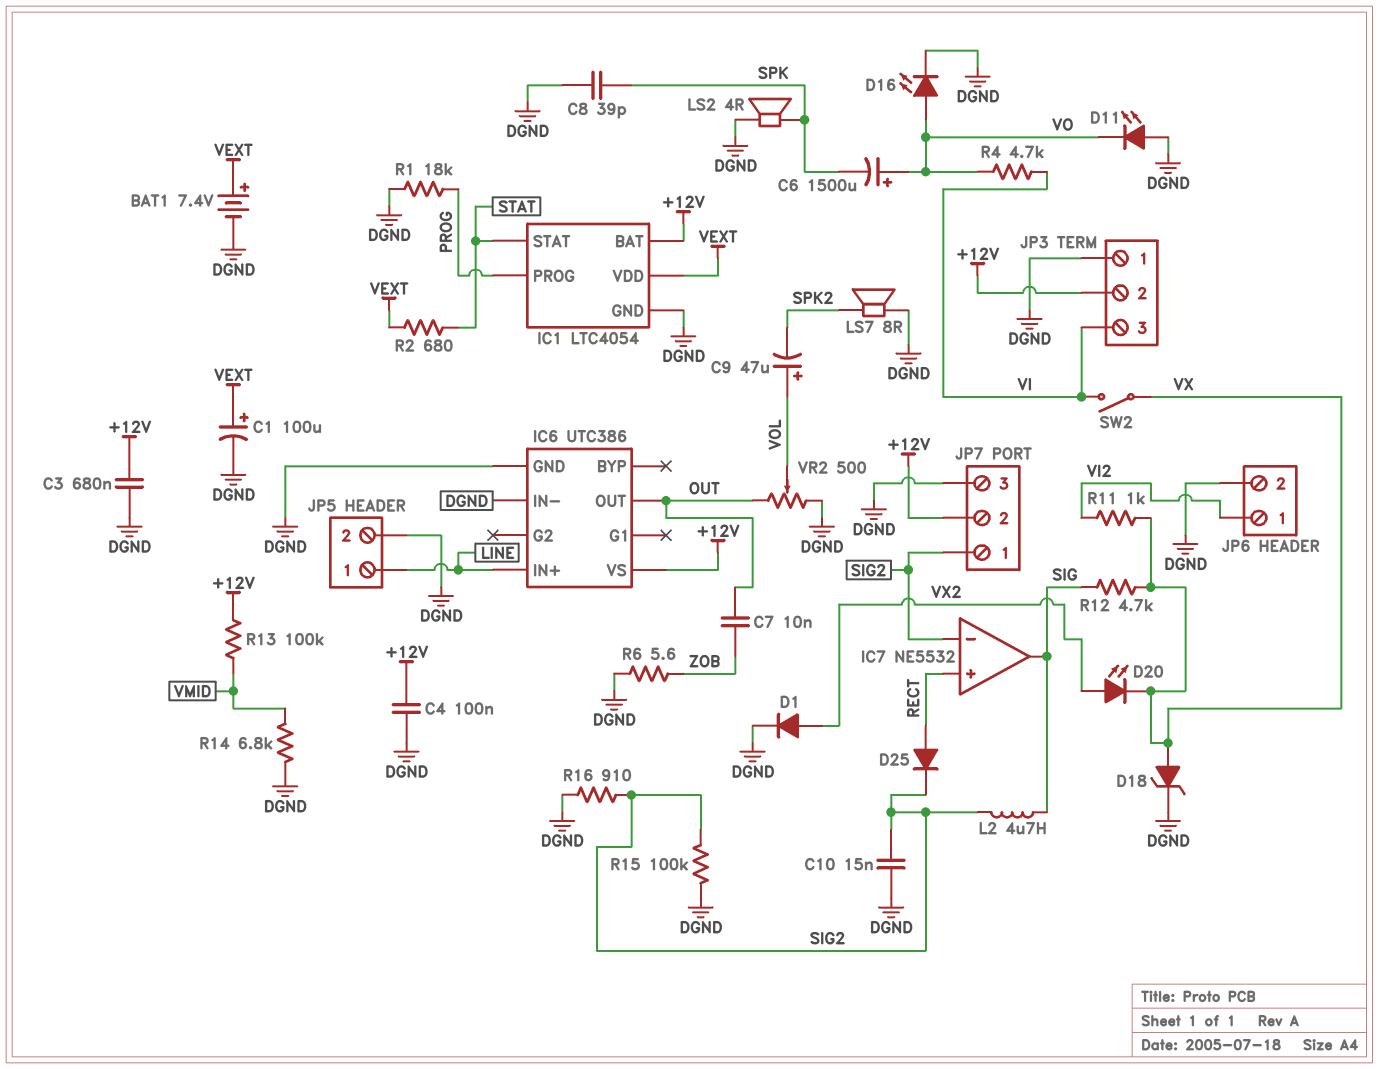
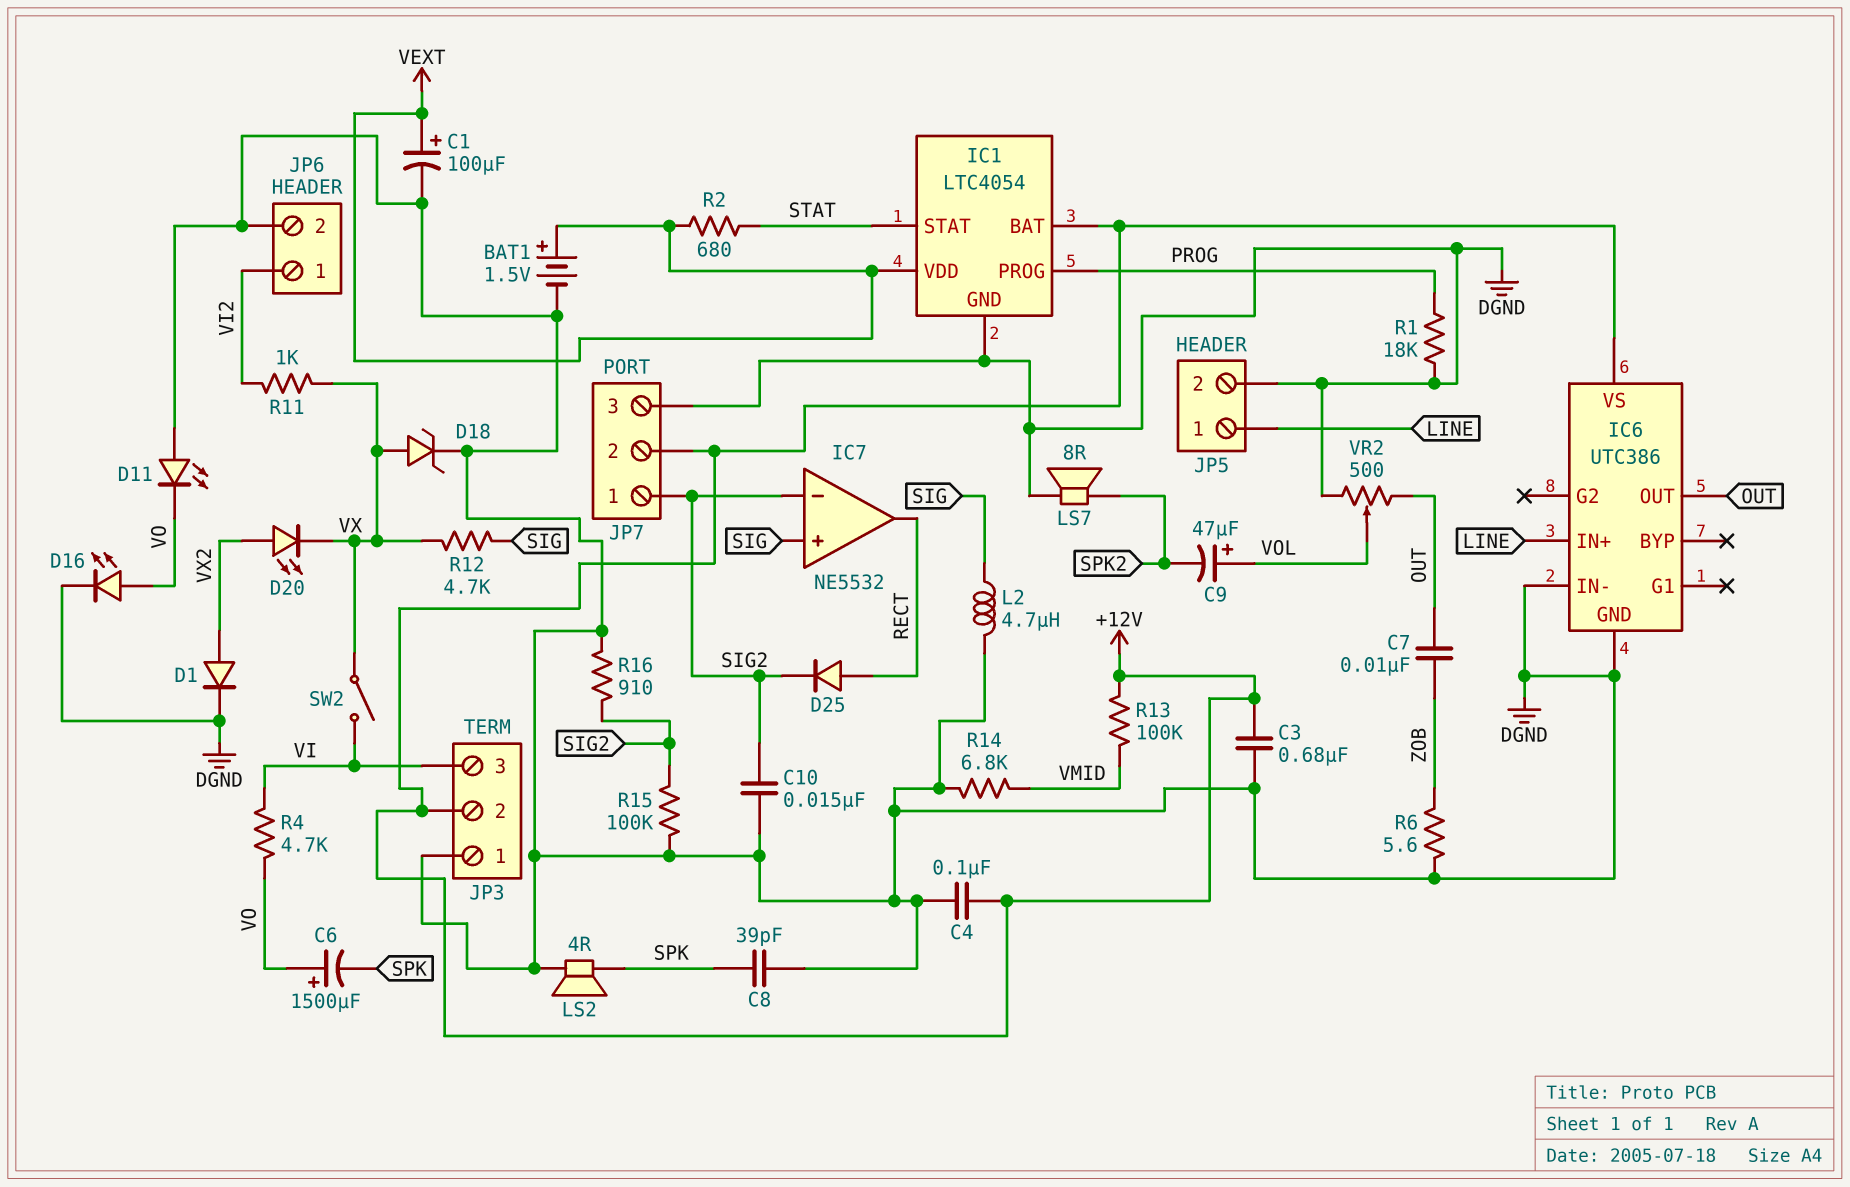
BAT1: 7.4V (plus VEXT, minus DGND) -> 1.5V (plus VEXT, minus DGND)
IC7 pin in+: RECT -> SIG
IC7 pin out: SIG -> RECT
L2: 4.7uH (SIG, SIG2) -> 4.7uH (DGND, SIG)

